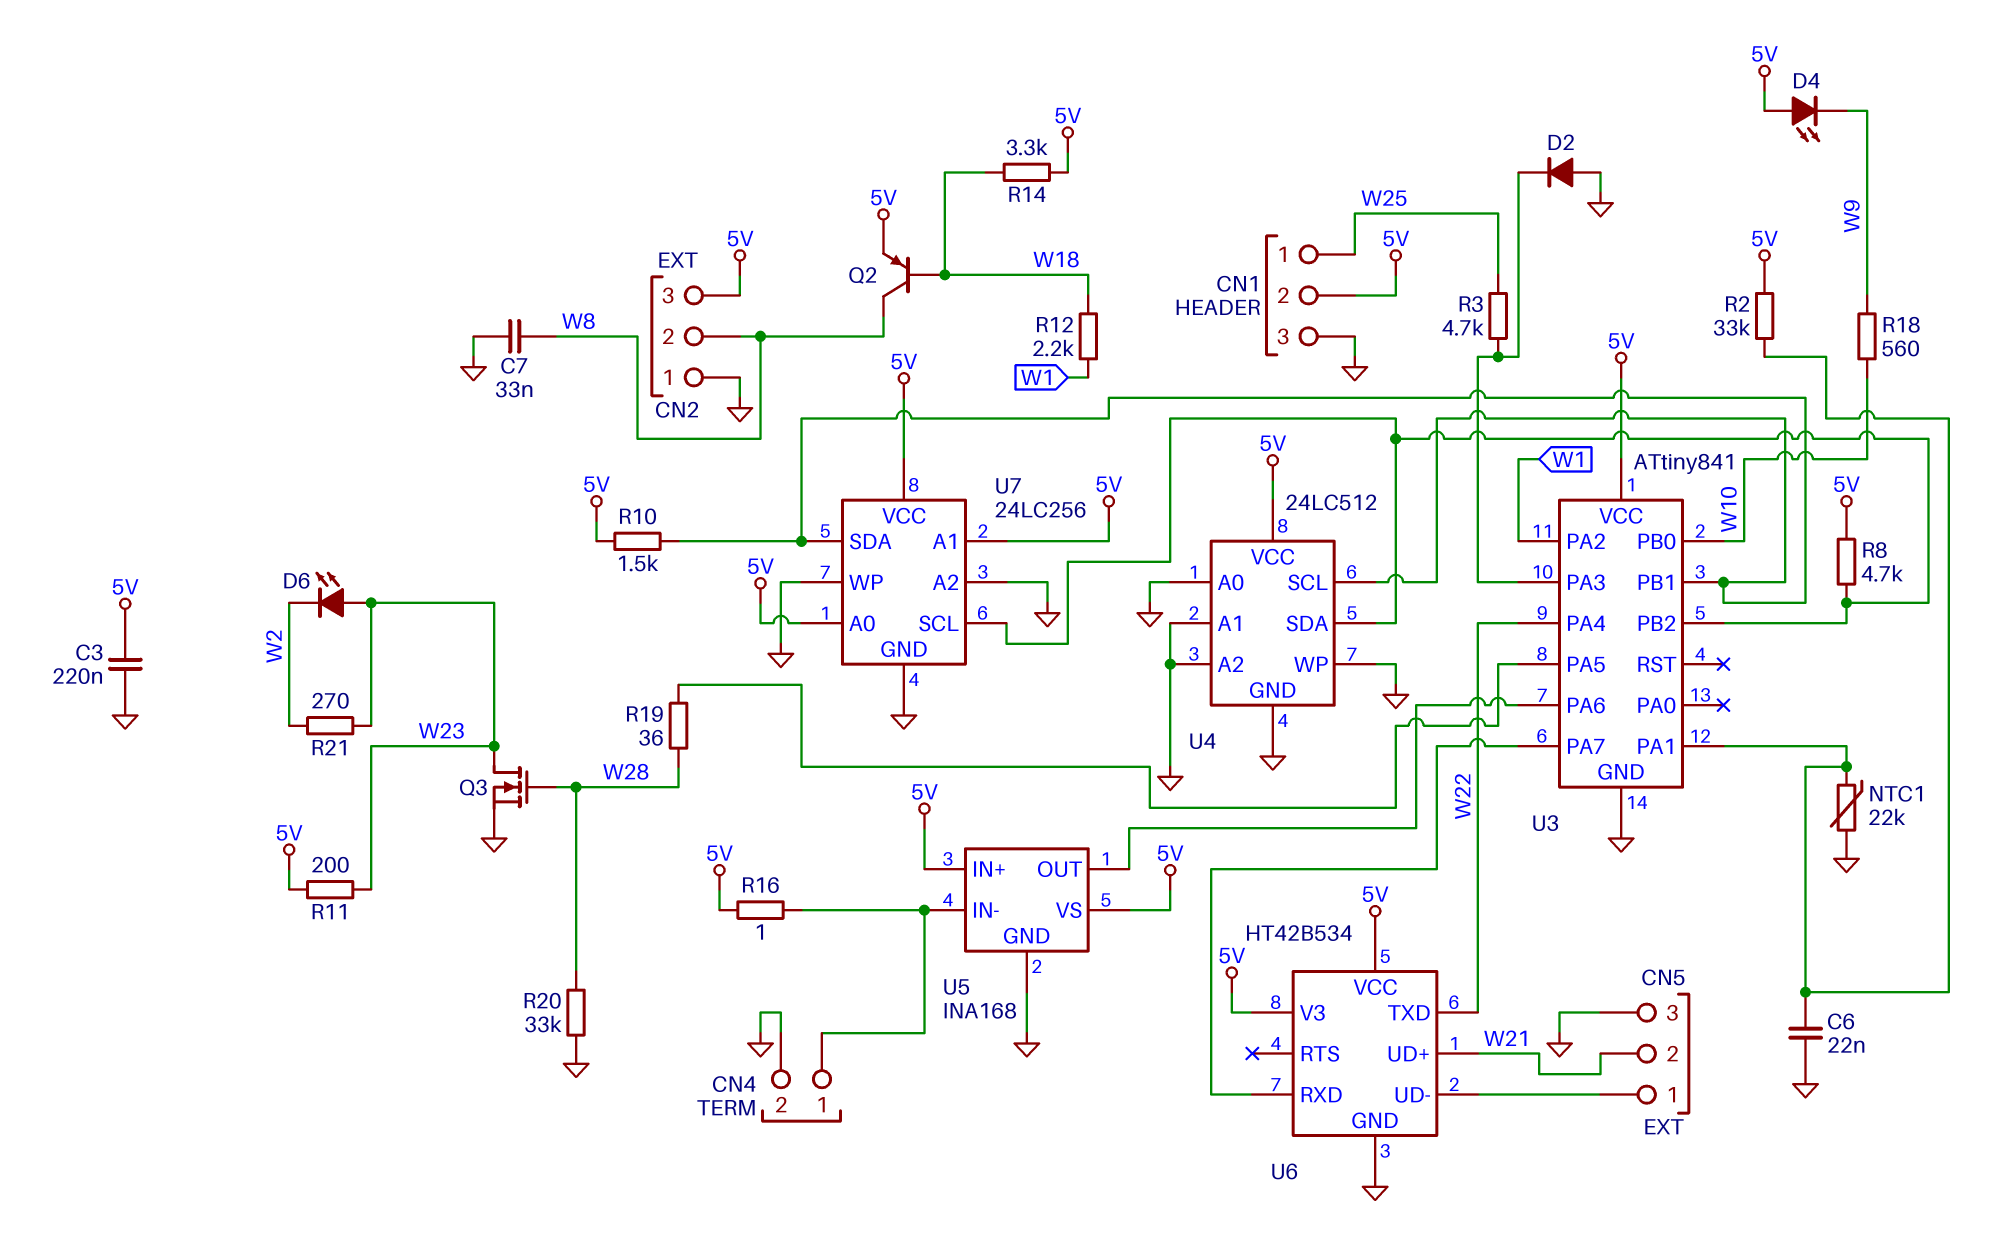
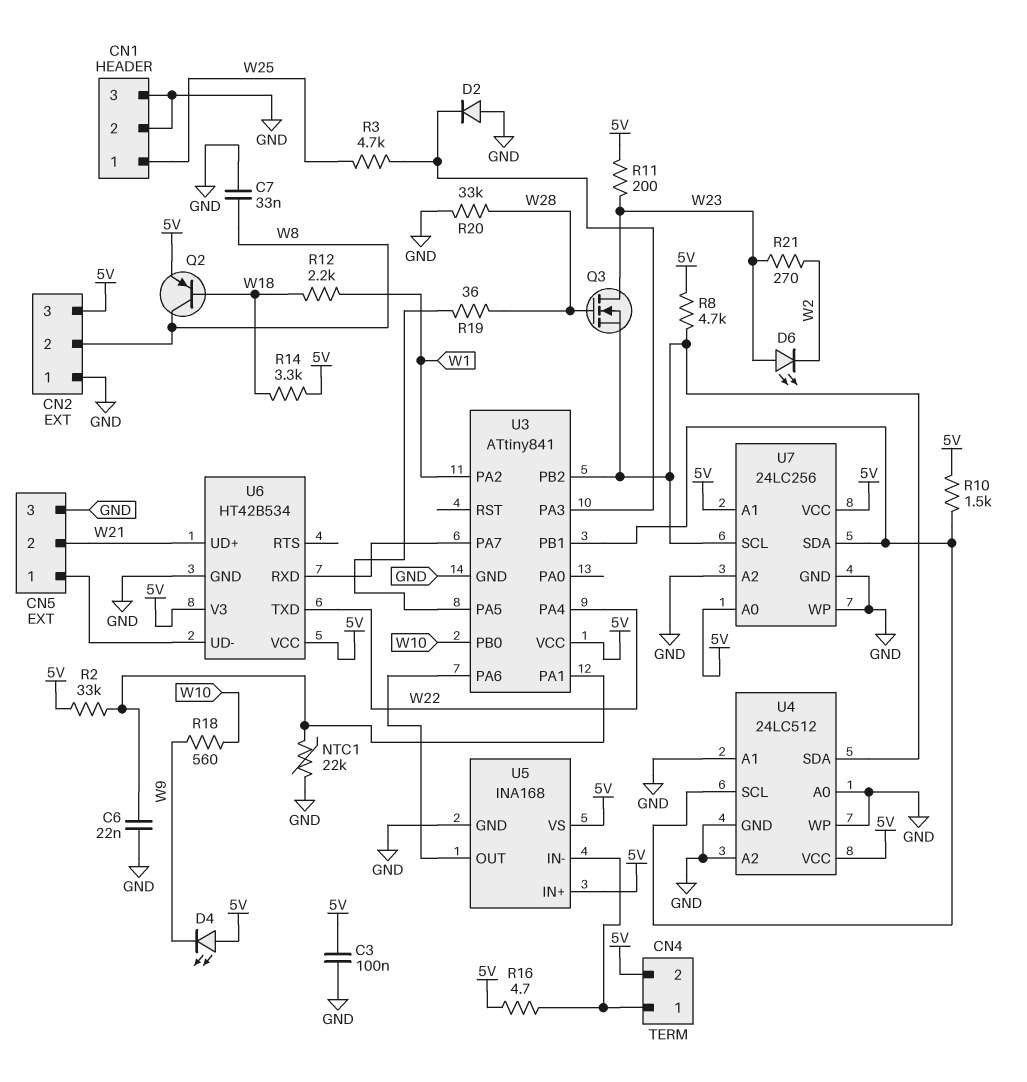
C3: 220nF (5V, GND) -> 100nF (5V, GND)
CN1 pin 2: 5V -> GND
CN4 pin 2: GND -> 5V
Q3: NMOS (G W28, D W23, S GND) -> NMOS (G W28, D W23, S U3/PB2)
R16: 1 (5V, CN4/1) -> 4.7 (5V, CN4/1)

